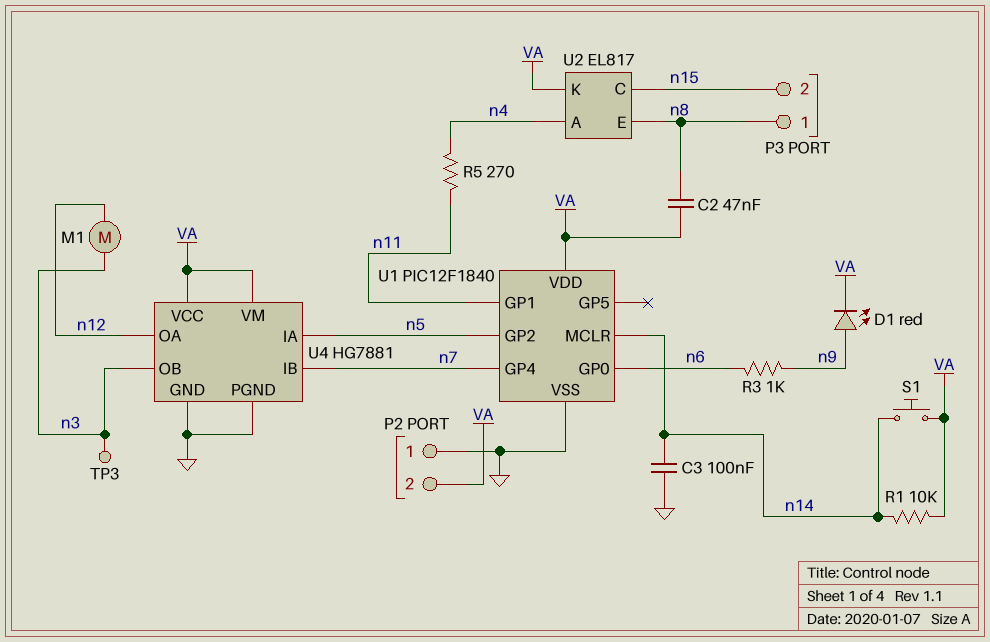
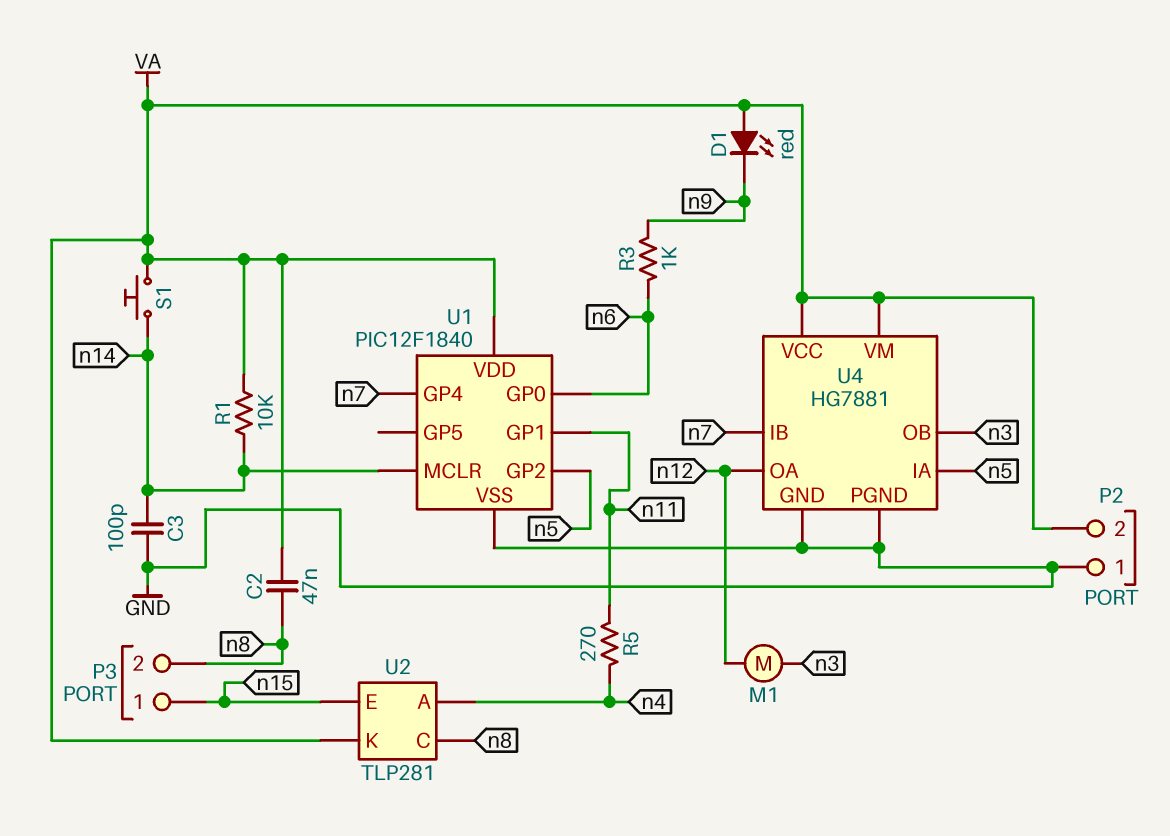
C3: 100nF (GND, n14) -> 100pF (GND, n14)
D1: LED red (A n9, K VA) -> LED red (A VA, K n9)
P3 pin 1: n8 -> n15
P3 pin 2: n15 -> n8
TP3: test point (n3) -> none
U2: EL817 -> TLP281
U2 pin C: n15 -> n8
U2 pin E: n8 -> n15

